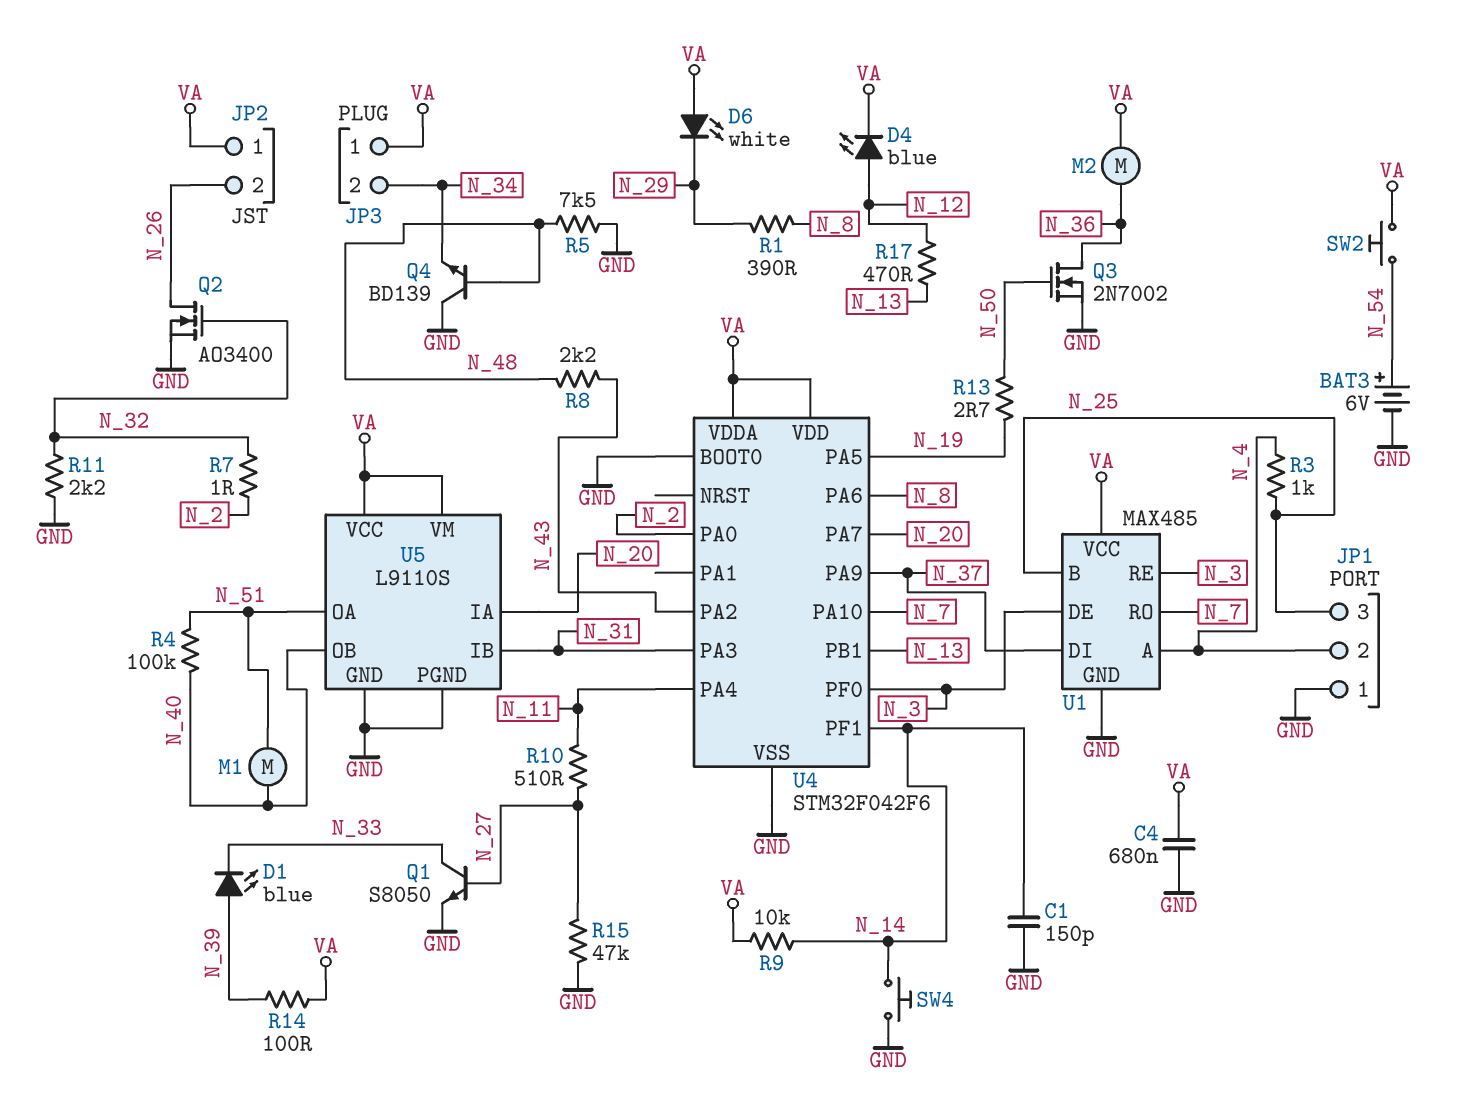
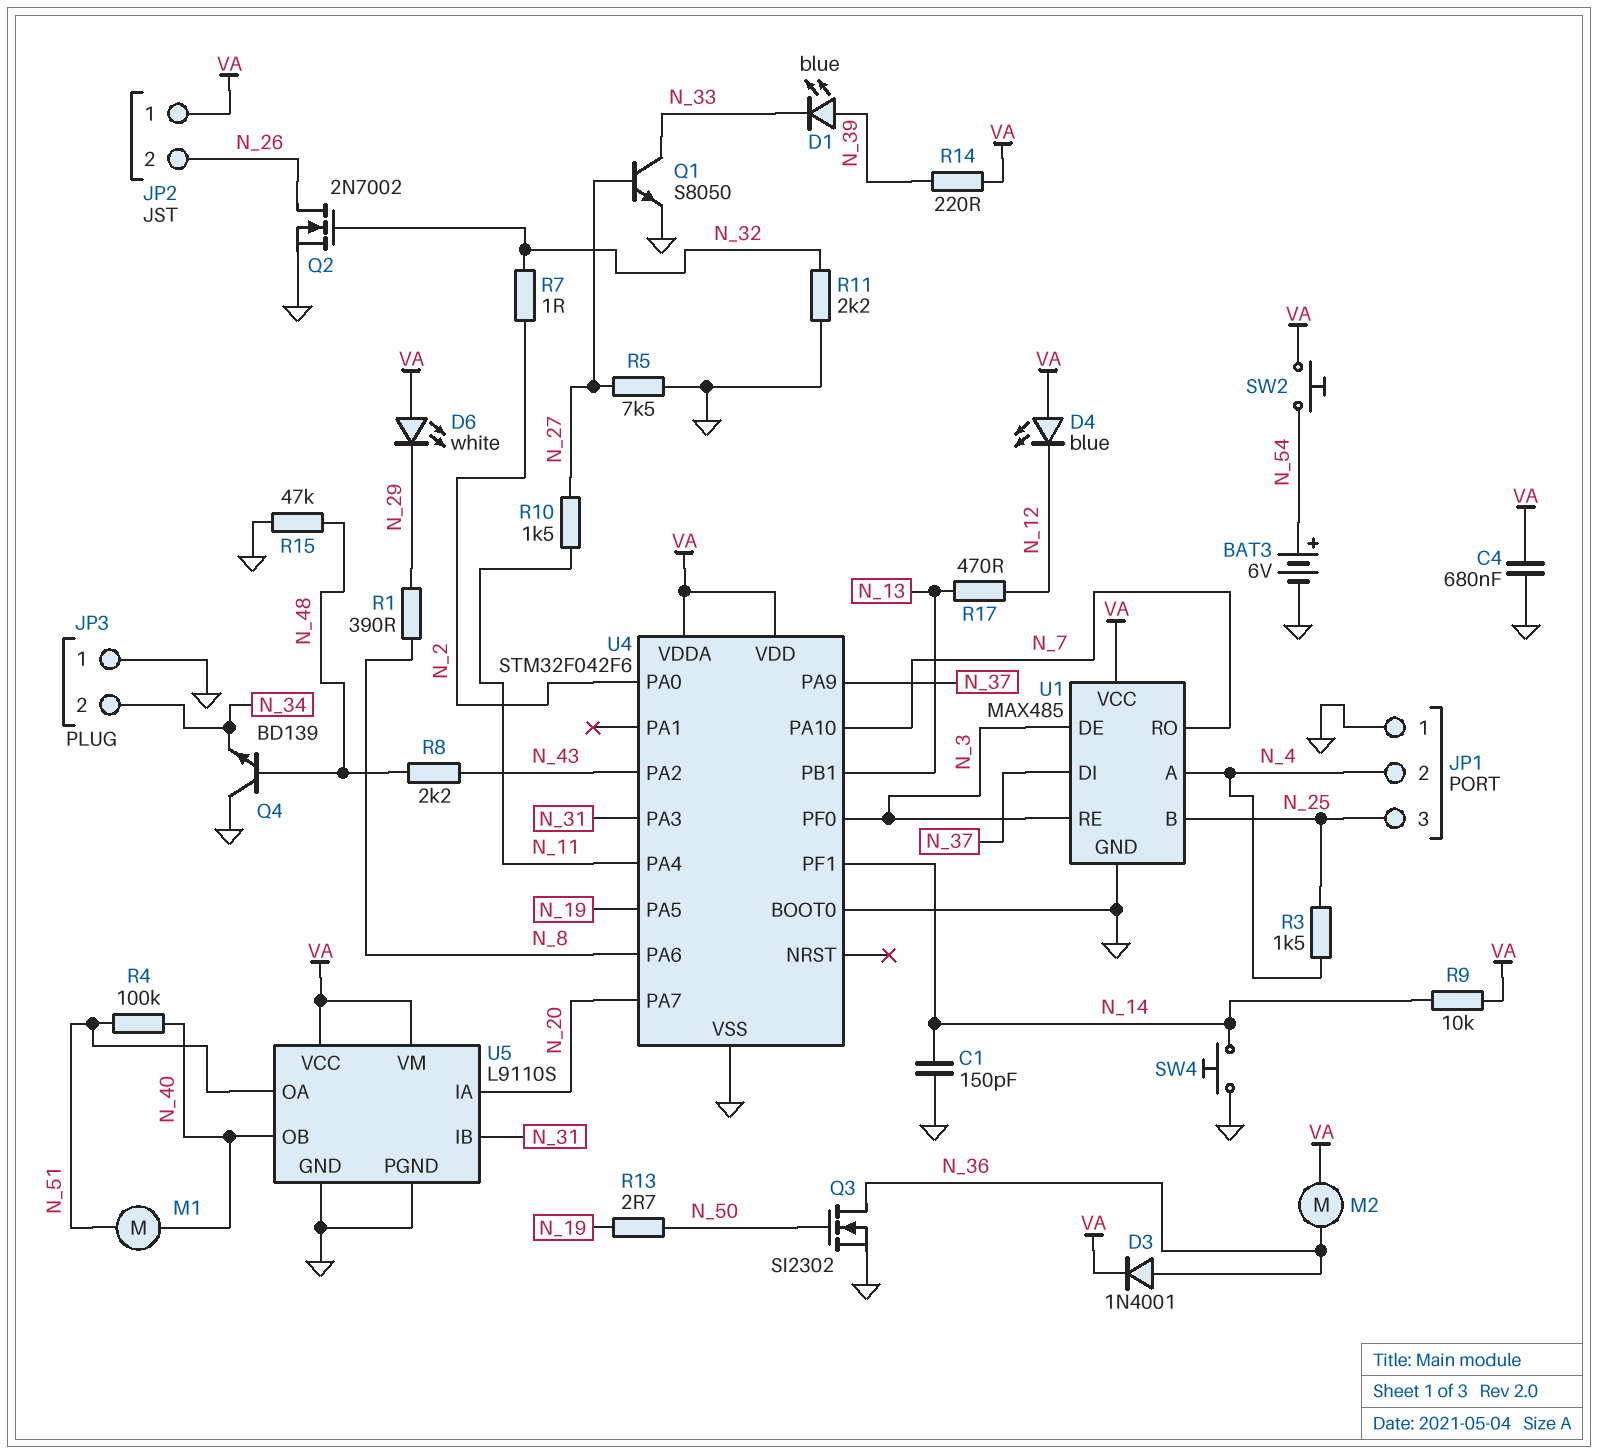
D3: none -> diode 1N4001 (A N_36, K VA)
D4: LED blue (A N_12, K VA) -> LED blue (A VA, K N_12)
JP3 pin 1: VA -> GND
Q2: NMOS AO3400 (G N_32, D N_26, S GND) -> NMOS 2N7002 (G N_32, D N_26, S GND)
Q3: NMOS 2N7002 (G N_50, D N_36, S GND) -> NMOS SI2302 (G N_50, D N_36, S GND)
R3: 1k (N_4, N_25) -> 1.5k (N_4, N_25)
R5: 7.5k (GND, N_48) -> 7.5k (GND, N_27)
R10: 510 (N_11, N_27) -> 1.5k (N_11, N_27)
R14: 100 (N_39, VA) -> 220 (N_39, VA)
R15: 47k (GND, N_27) -> 47k (GND, N_48)

